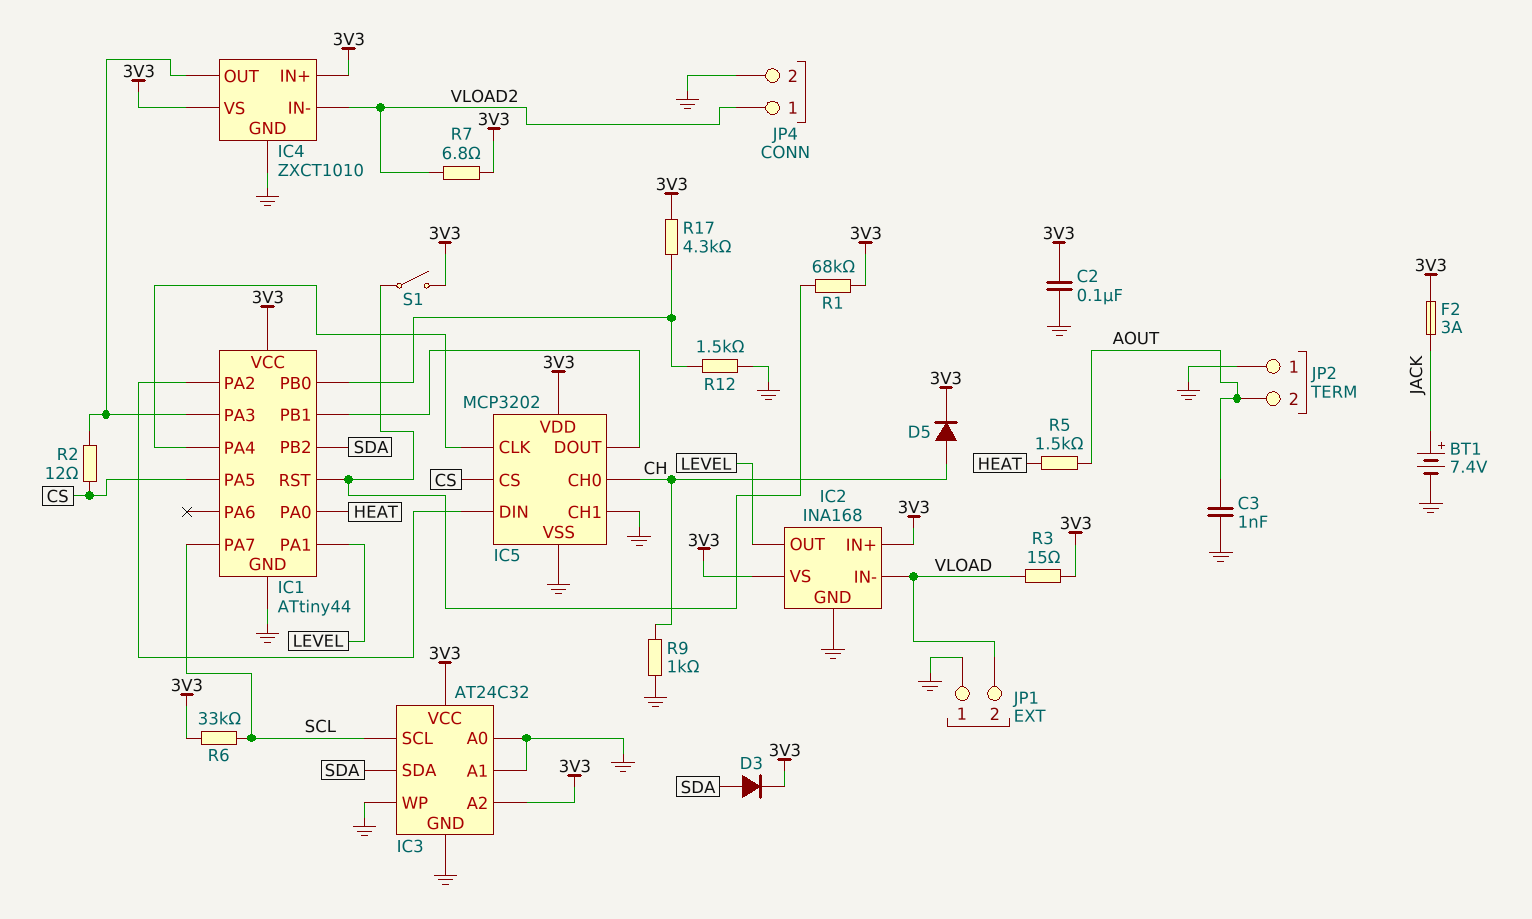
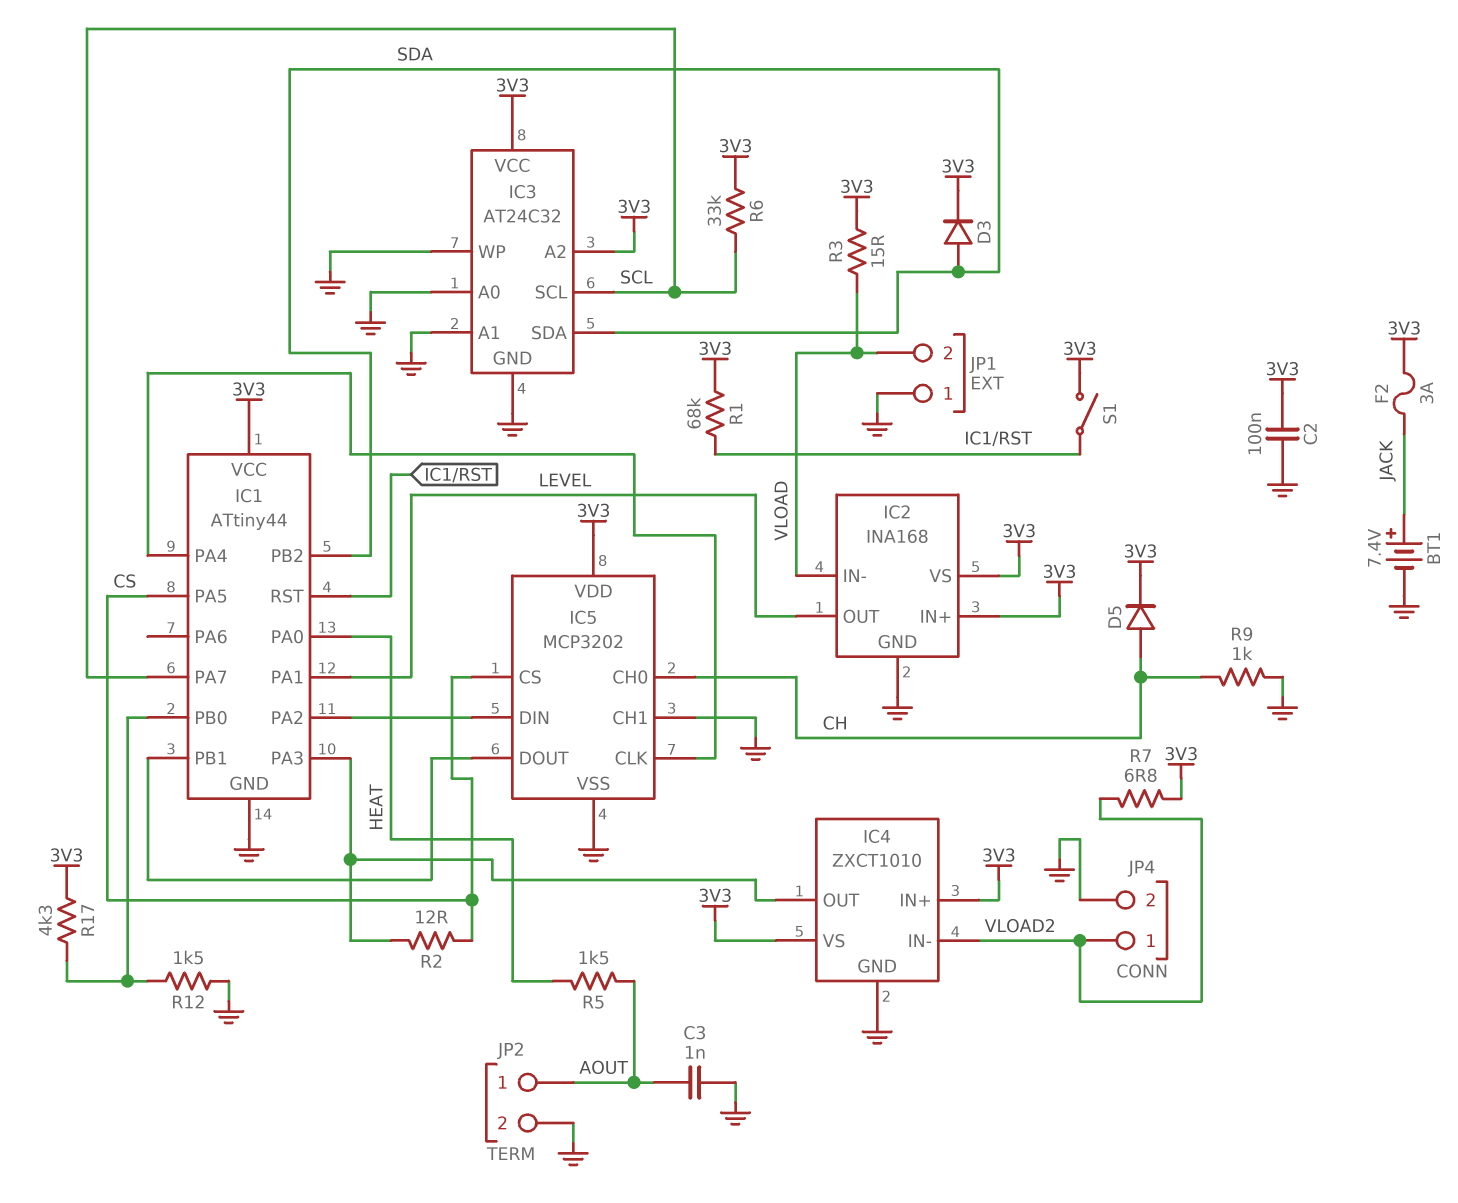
JP2 pin 1: GND -> AOUT
JP2 pin 2: AOUT -> GND

